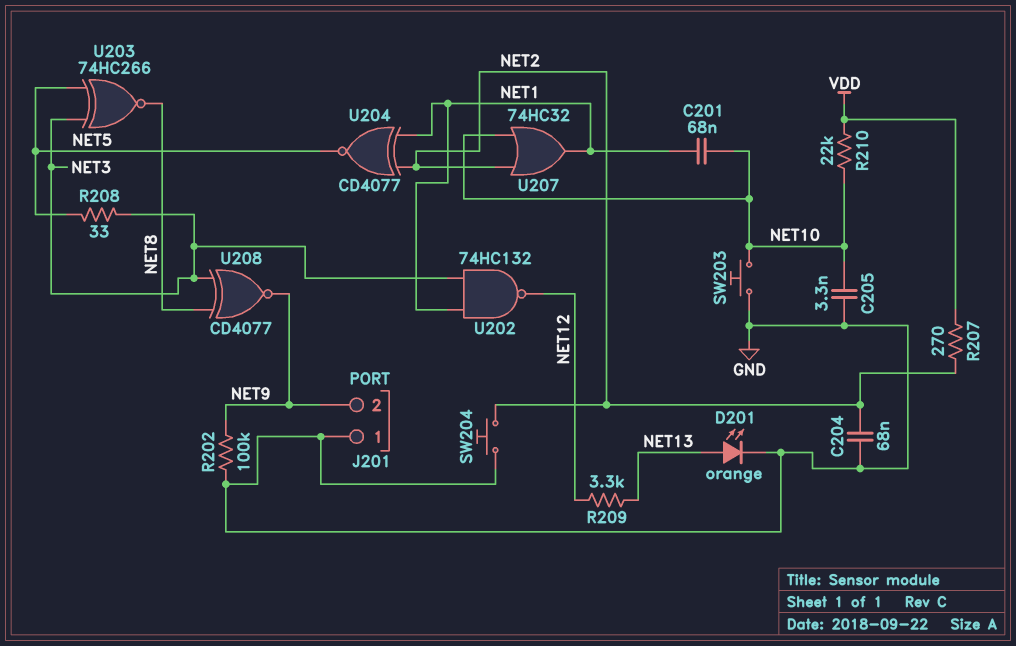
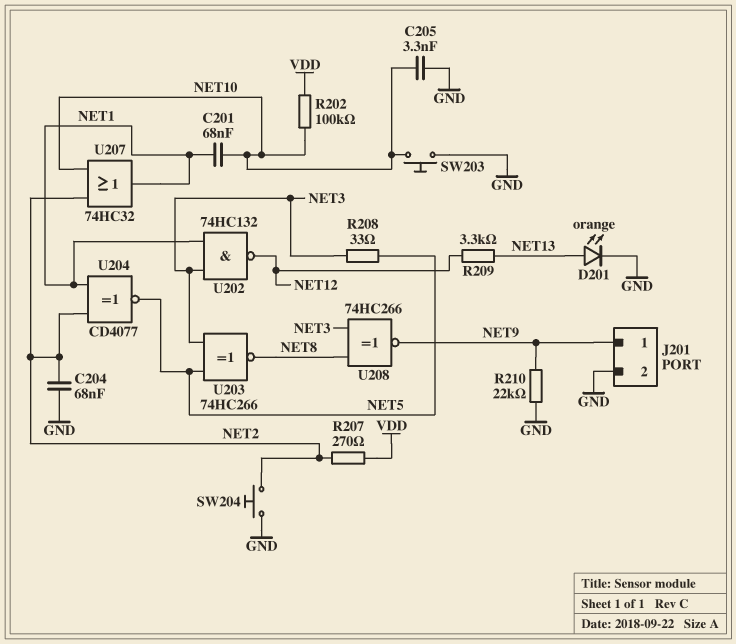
J201 pin 1: GND -> NET9
J201 pin 2: NET9 -> GND
R202: 100k (GND, NET9) -> 100k (NET10, VDD)
R210: 22k (NET10, VDD) -> 22k (GND, NET9)
U208: XNOR CD4077 (in NET3, in NET8, out NET9) -> XNOR 74HC266 (in NET3, in NET8, out NET9)

